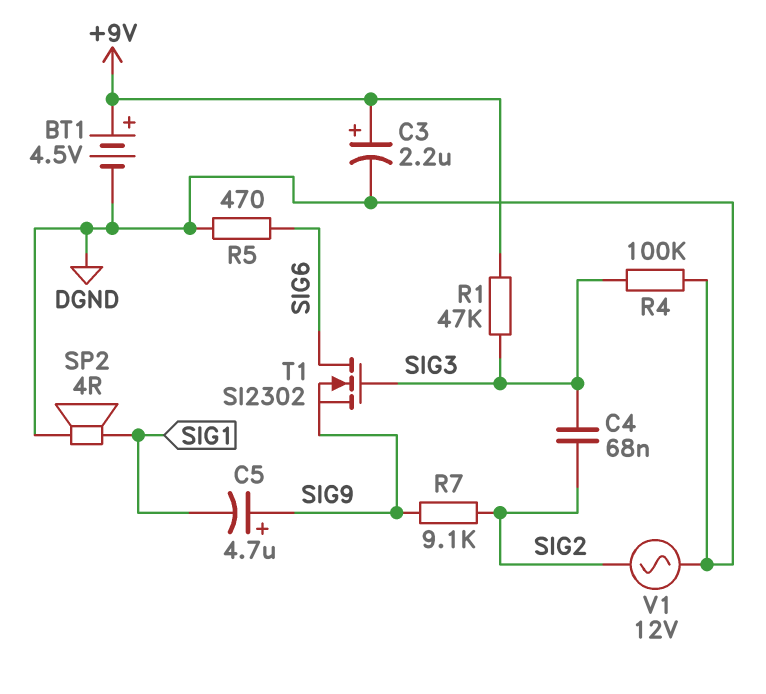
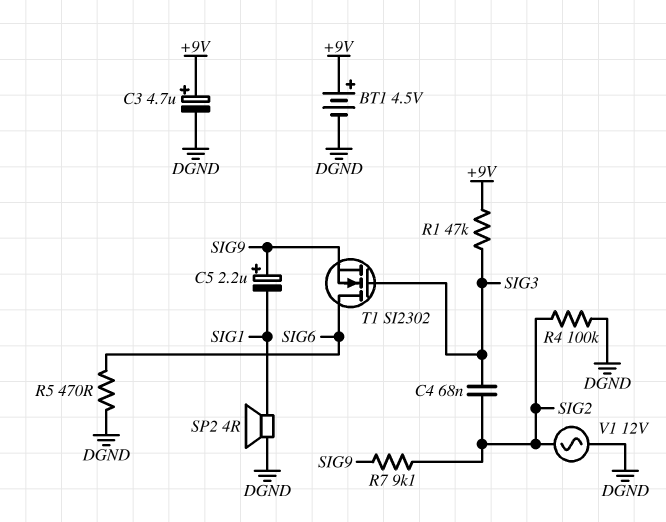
C3: 2.2uF (plus +9V, minus DGND) -> 4.7uF (plus +9V, minus DGND)
C5: 4.7uF (plus SIG9, minus SIG1) -> 2.2uF (plus SIG9, minus SIG1)
R4: 100k (DGND, SIG3) -> 100k (DGND, SIG2)

